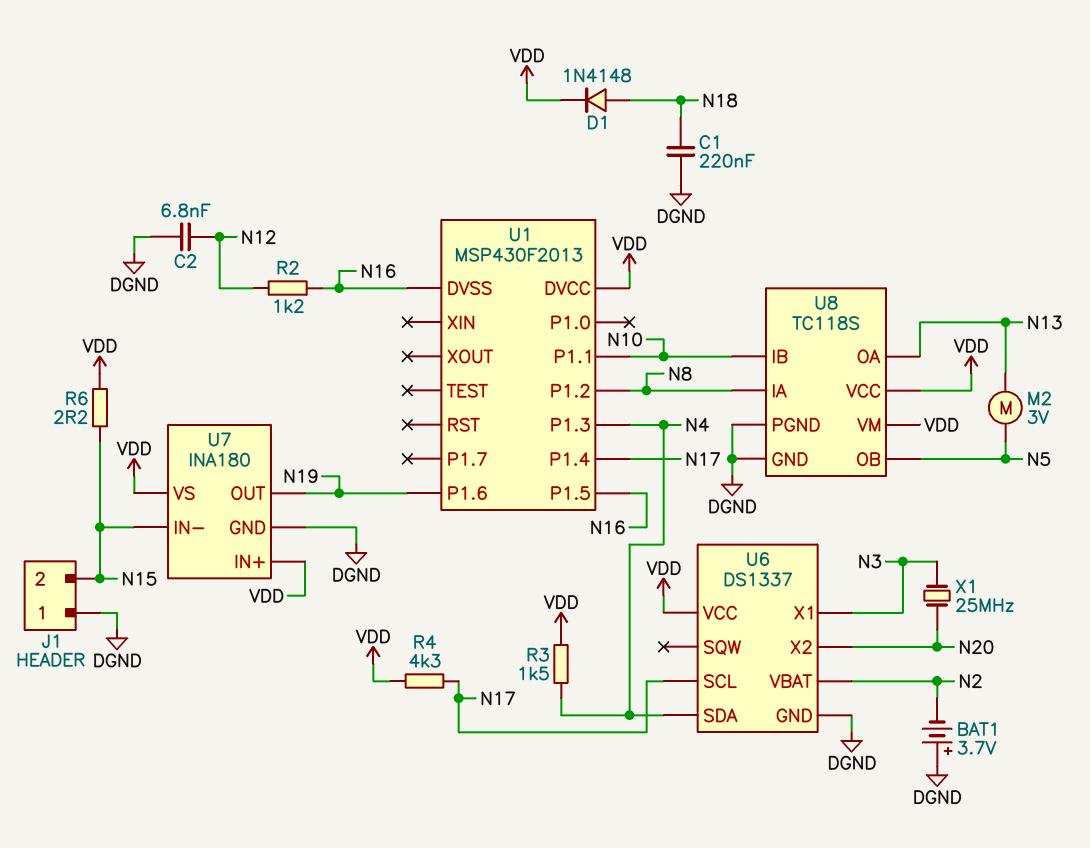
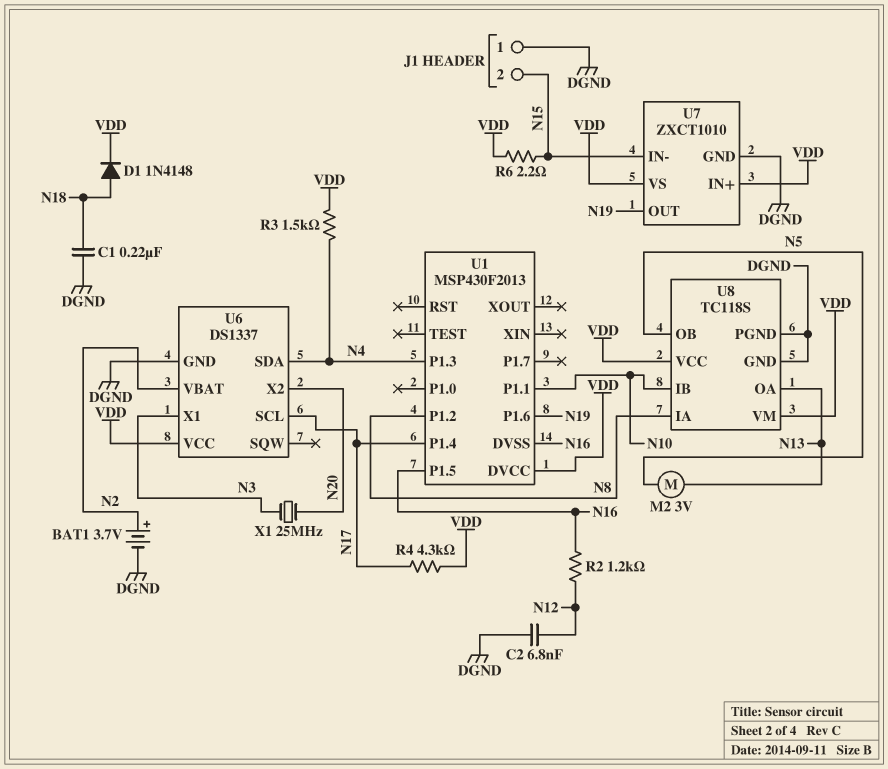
BAT1: 3.7V (plus DGND, minus N2) -> 3.7V (plus N2, minus DGND)
U7: INA180 -> ZXCT1010

